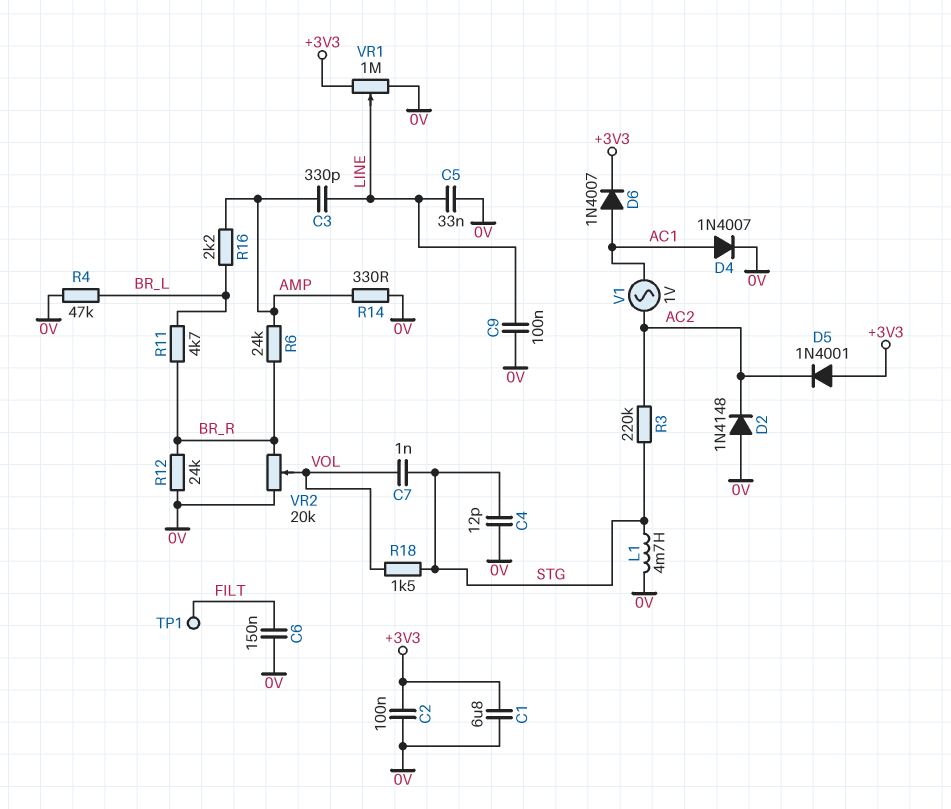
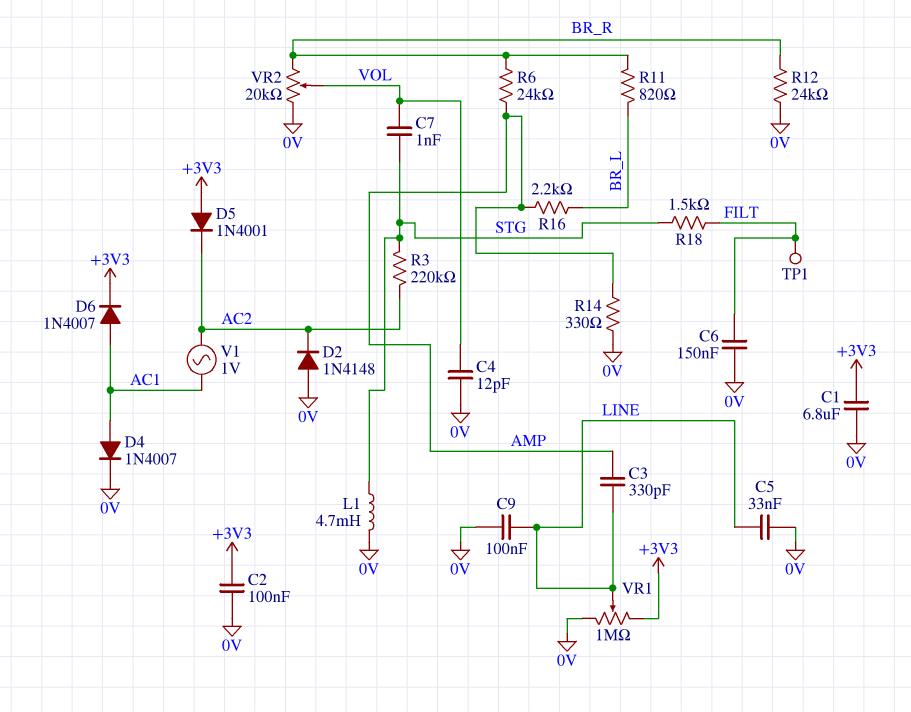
C4: 12pF (0V, STG) -> 12pF (0V, VOL)
R4: 47k (0V, BR_L) -> none
R11: 4.7k (BR_L, BR_R) -> 820 (BR_L, BR_R)
R18: 1.5k (STG, VOL) -> 1.5k (FILT, STG)

